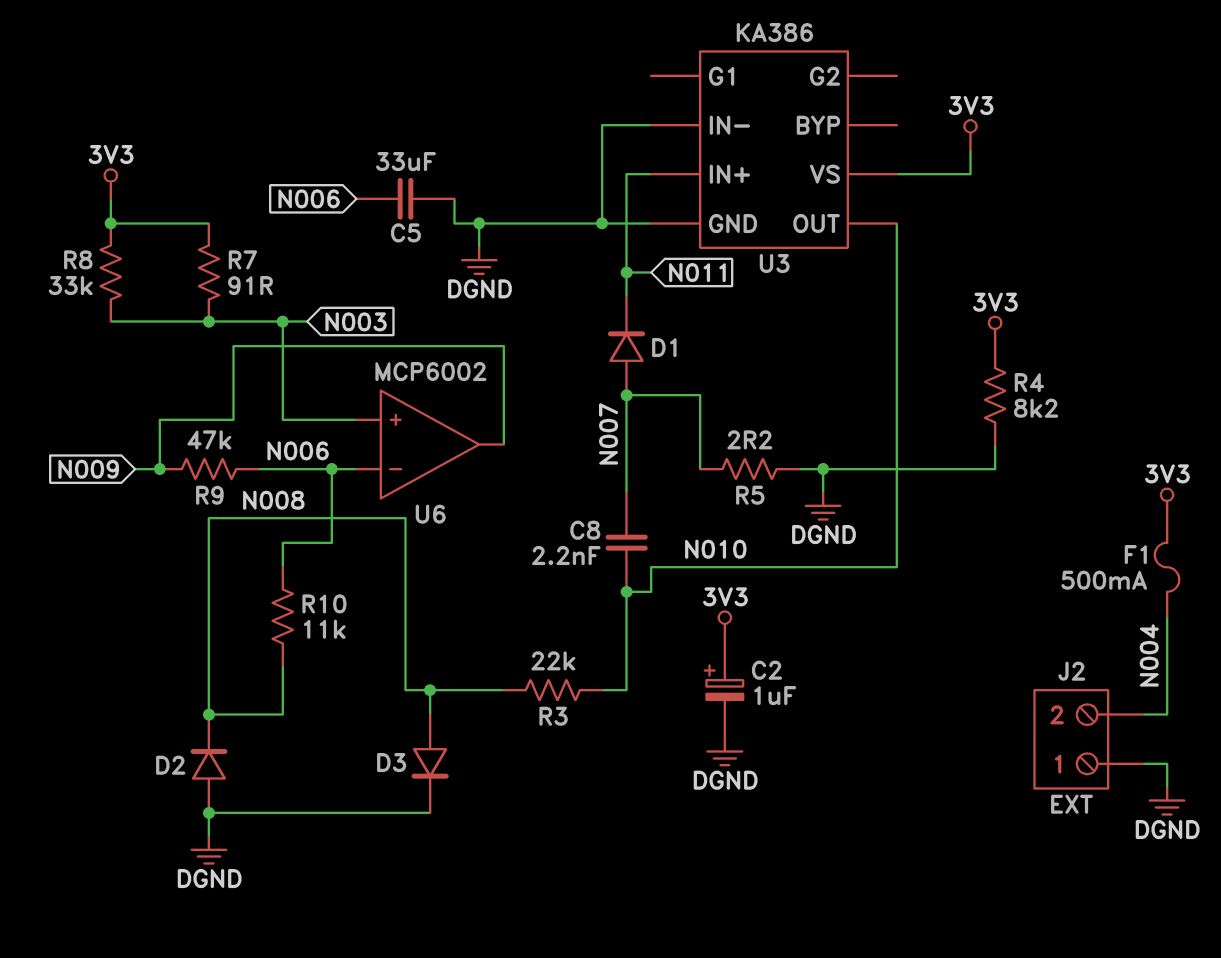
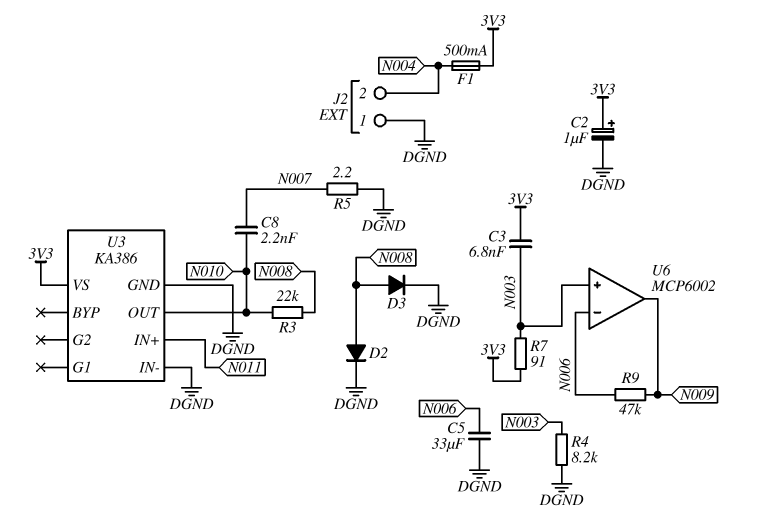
C3: none -> 6.8nF (3V3, N003)
D1: diode (A N007, K N011) -> none
D2: diode (A DGND, K N008) -> diode (A N008, K DGND)
R4: 8.2k (3V3, DGND) -> 8.2k (DGND, N003)
R8: 33k (3V3, N003) -> none
R10: 11k (N006, N008) -> none

